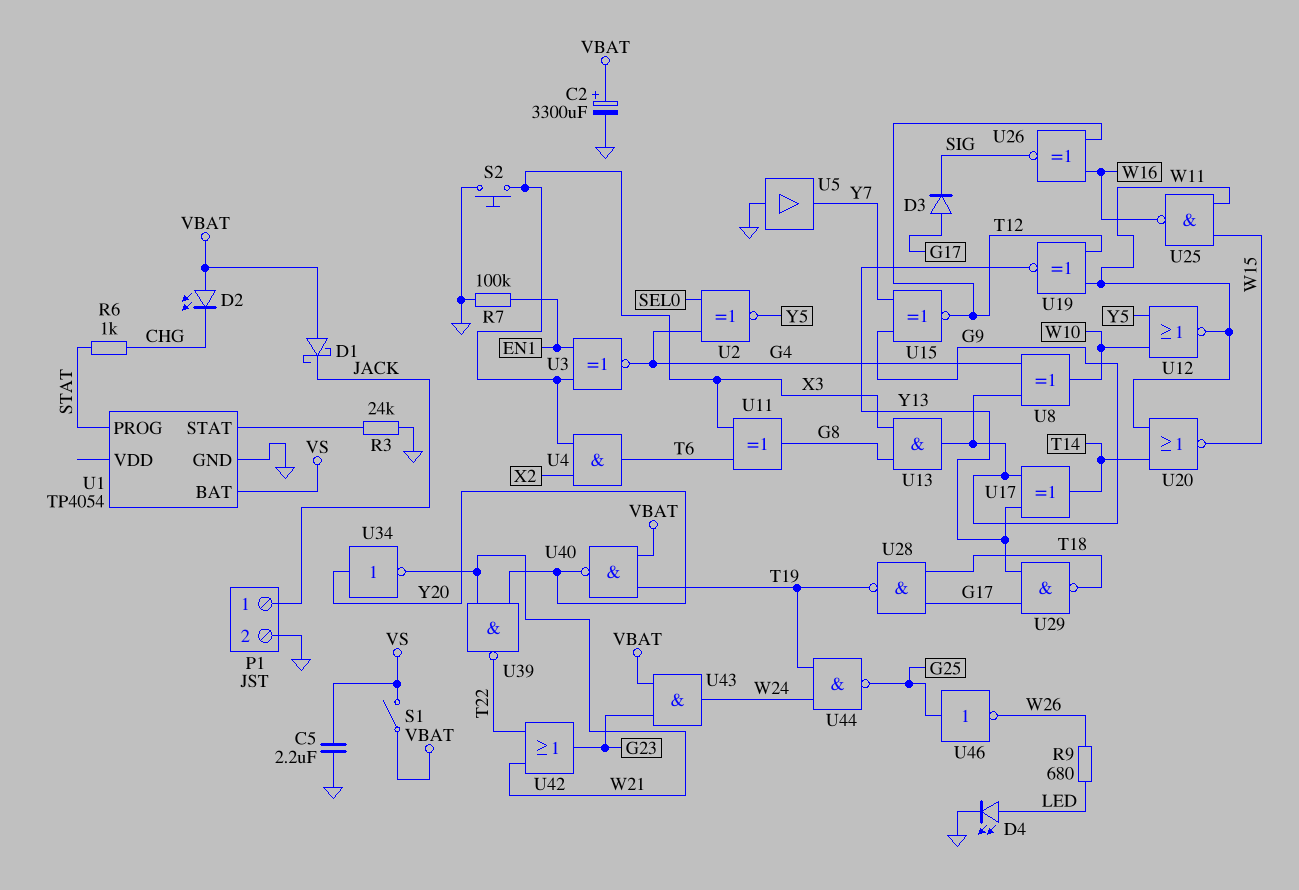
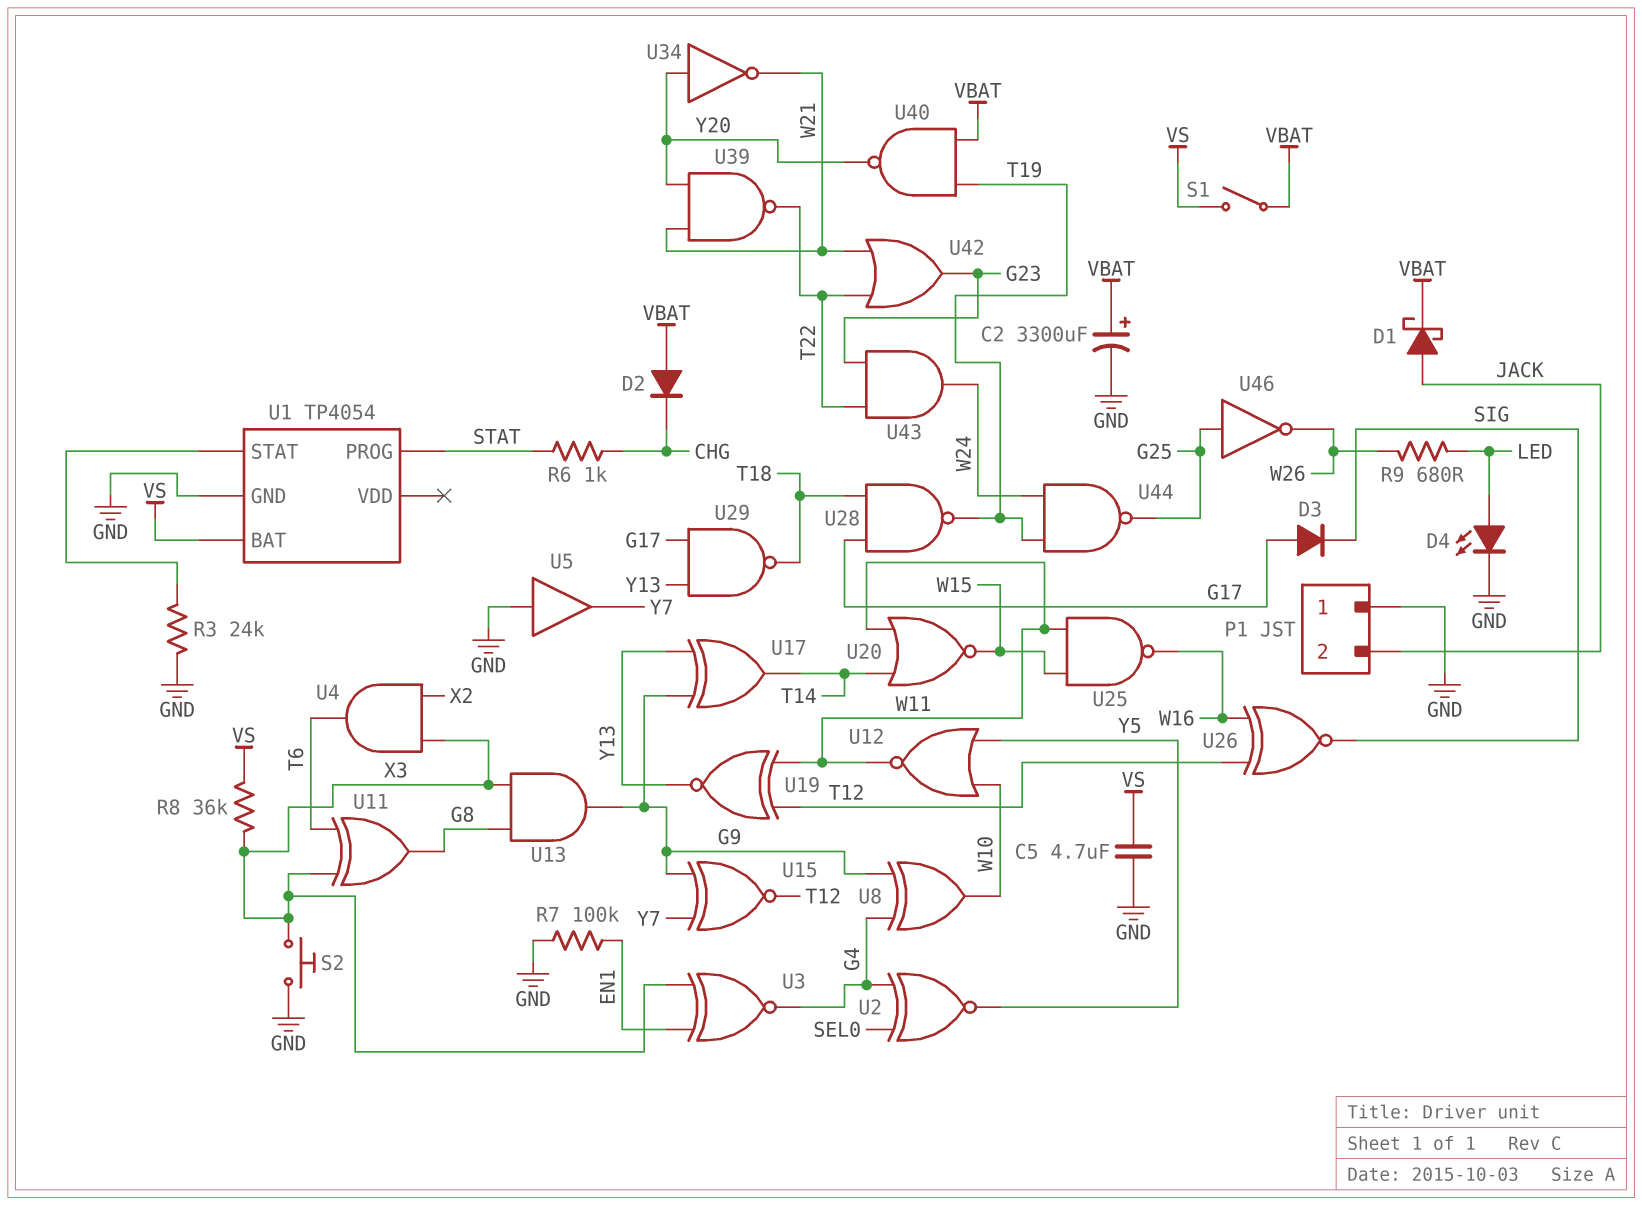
C5: 2.2uF (GND, VS) -> 4.7uF (GND, VS)
D1: schottky (A VBAT, K JACK) -> schottky (A JACK, K VBAT)
D2: LED (A VBAT, K CHG) -> diode (A VBAT, K CHG)
P1 pin 1: JACK -> GND
P1 pin 2: GND -> JACK
R8: none -> 36k (VS, X3)
U43: AND (in G23, in VBAT, out W24) -> AND (in G23, in T22, out W24)

